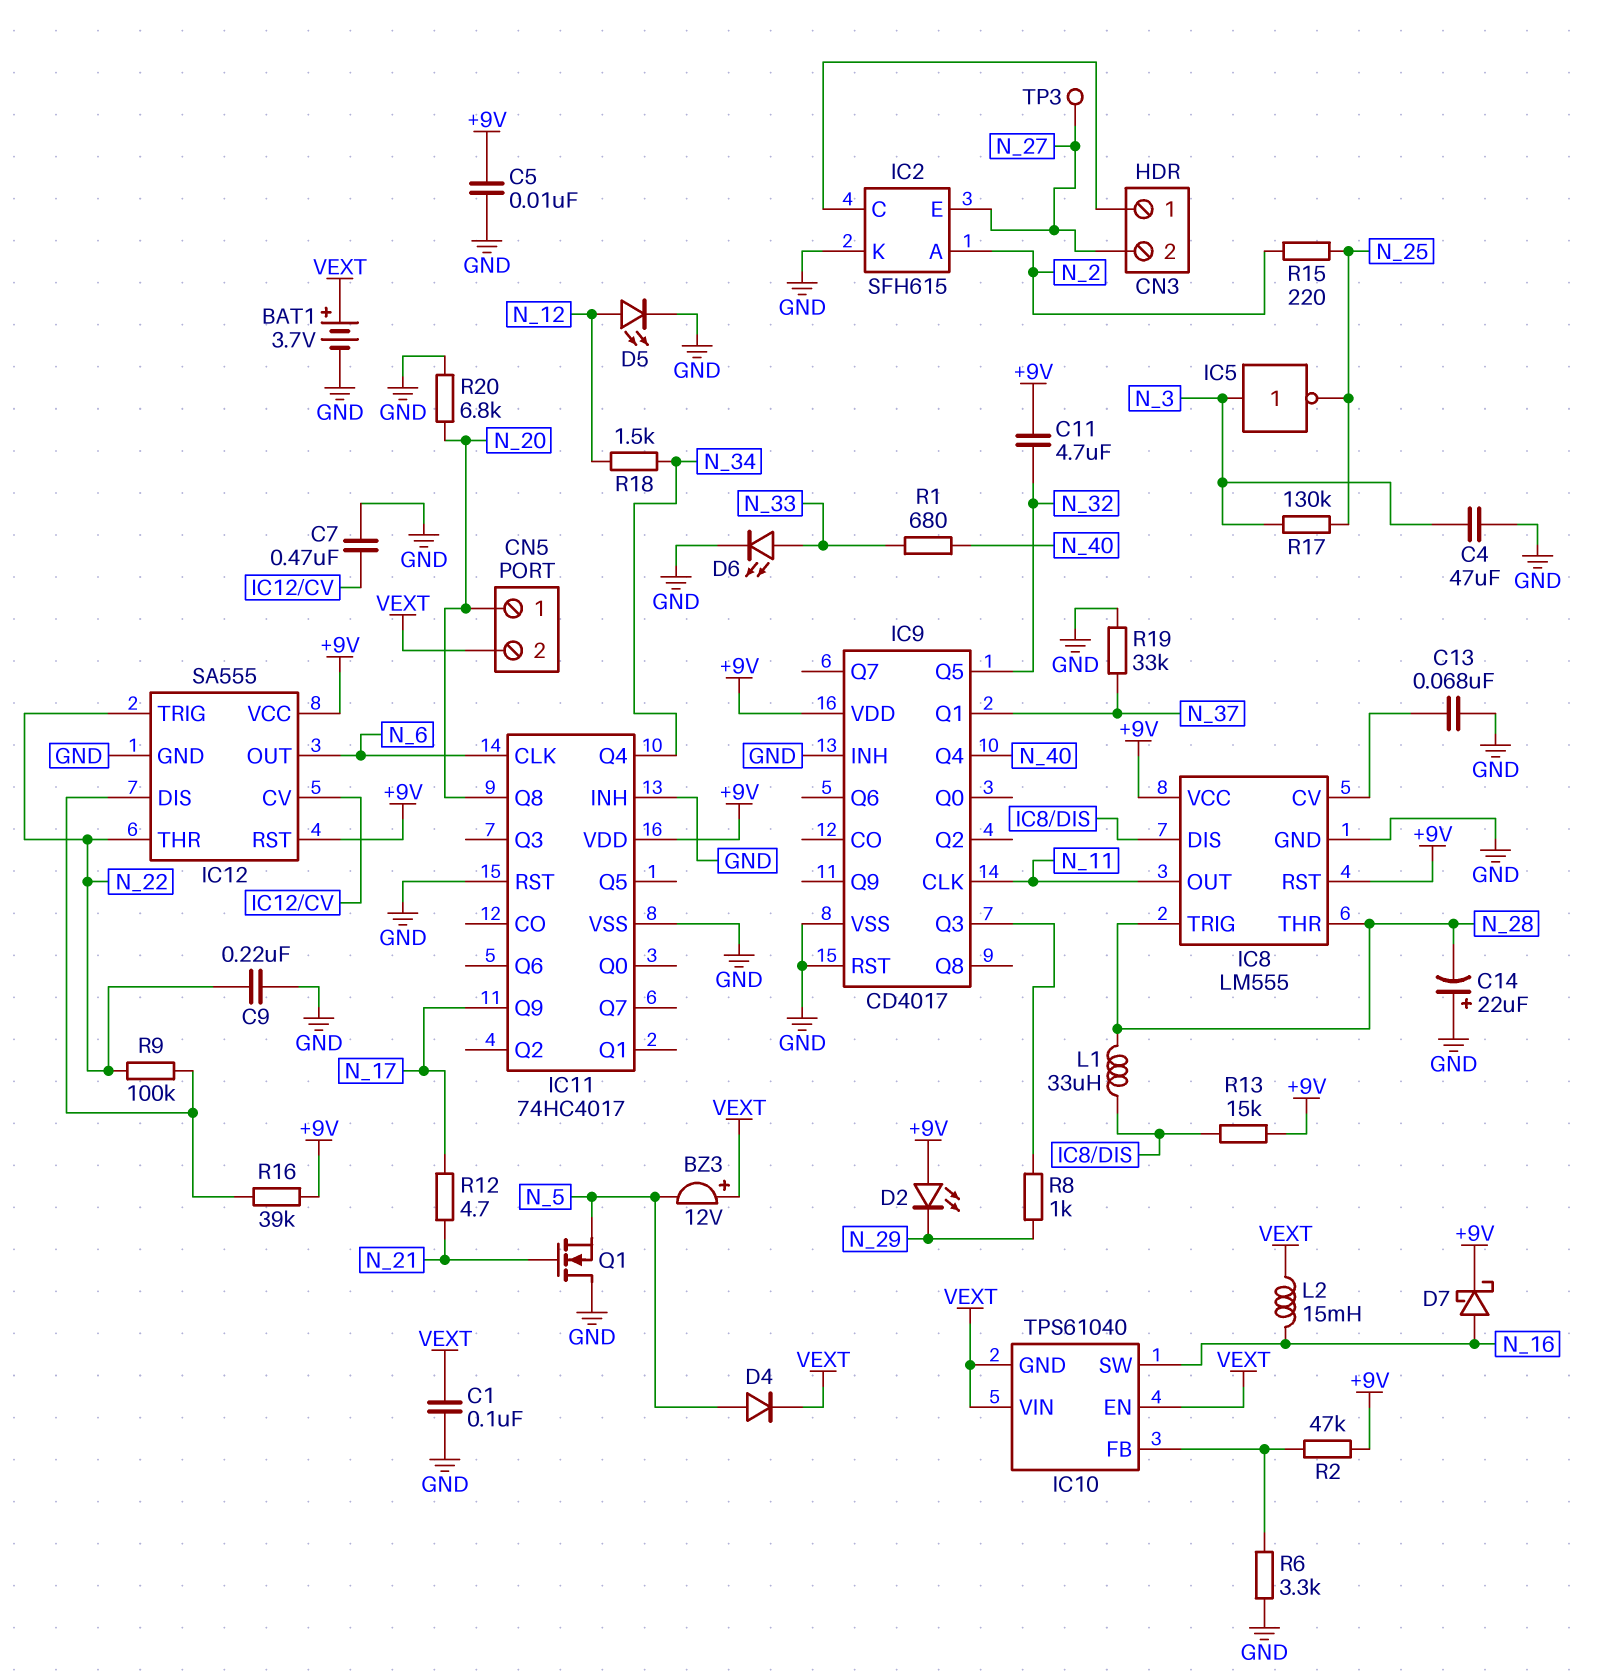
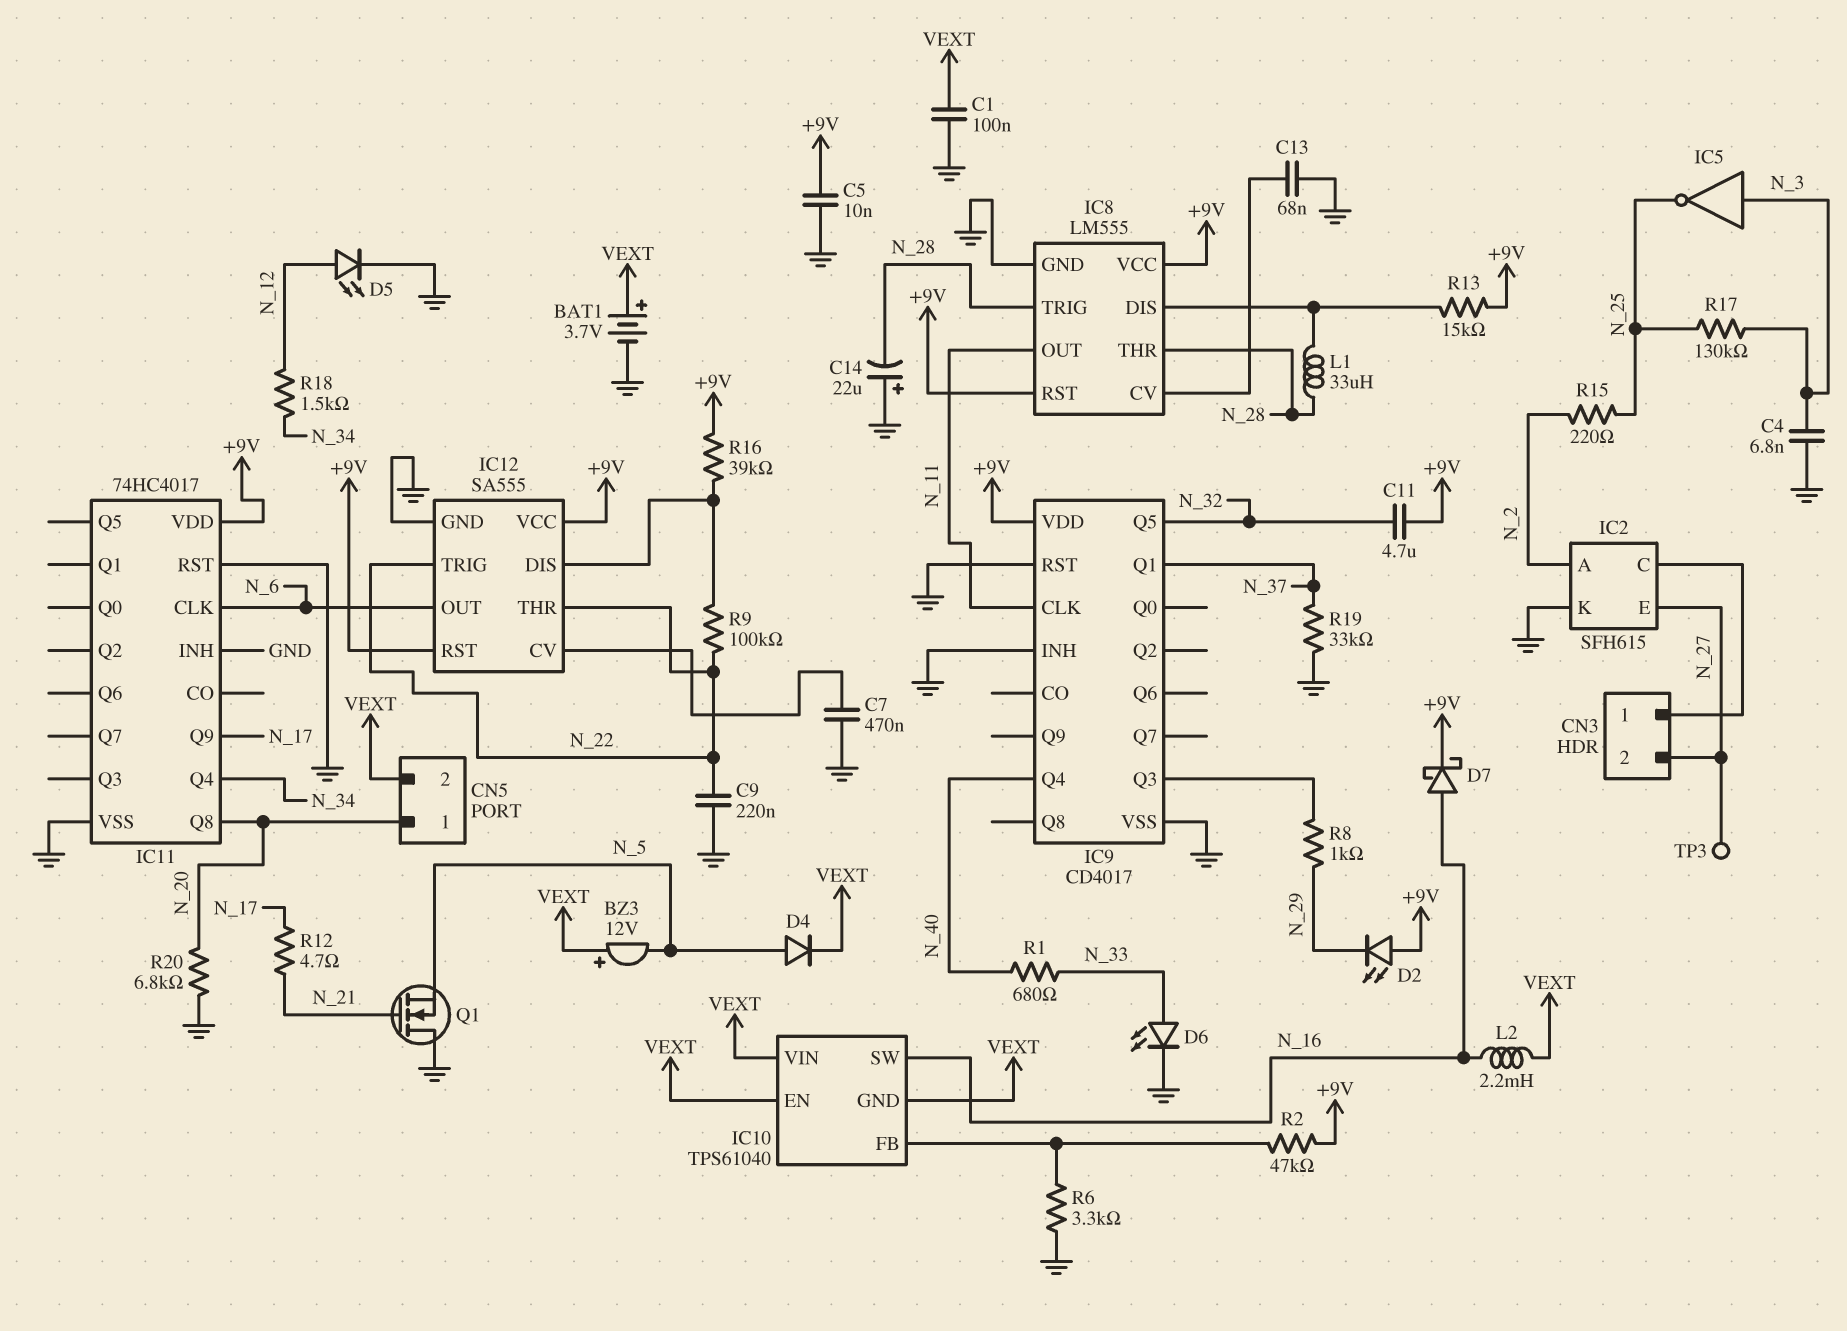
C4: 47uF (GND, N_3) -> 6.8nF (GND, N_3)
L2: 15mH (N_16, VEXT) -> 2.2mH (N_16, VEXT)

